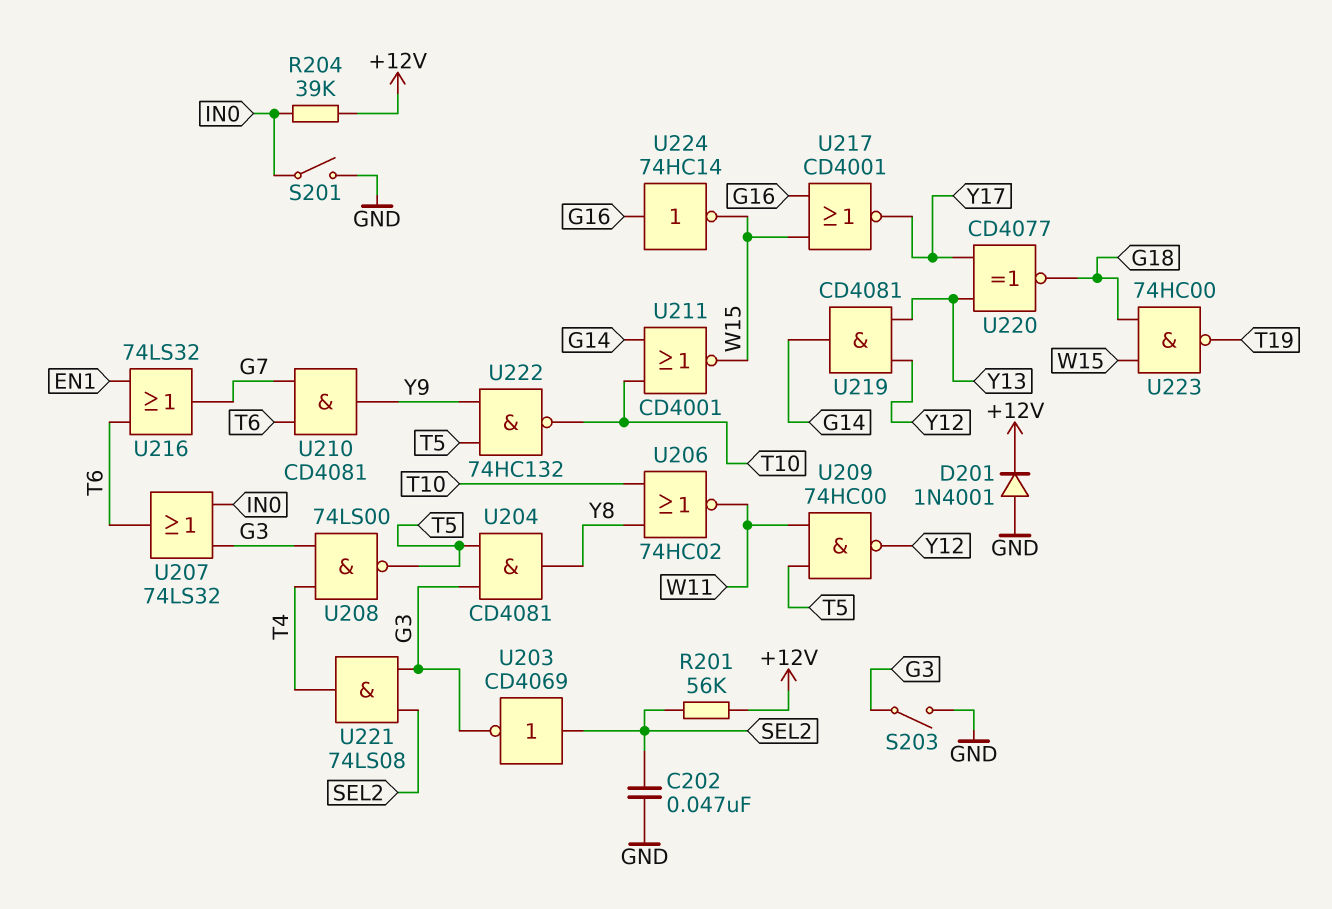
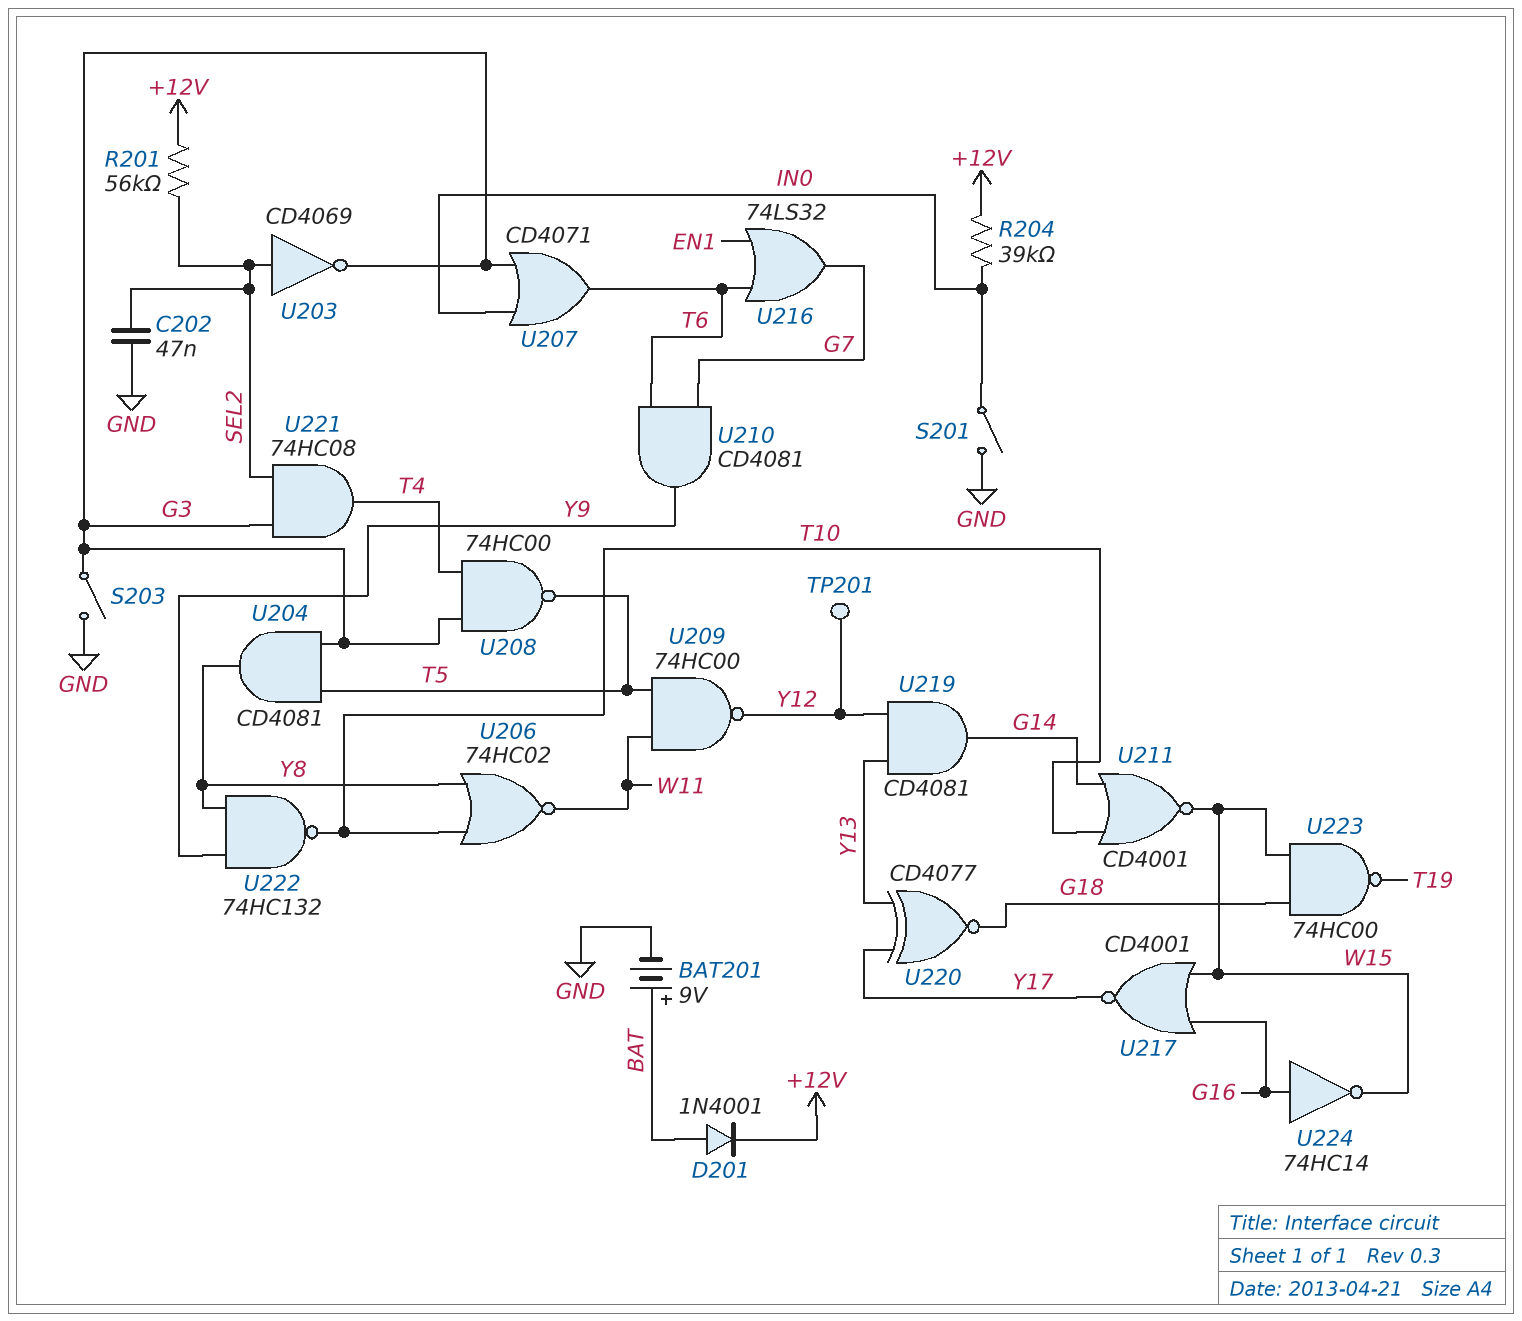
BAT201: none -> 9V (plus BAT, minus GND)
D201: diode 1N4001 (A GND, K +12V) -> diode 1N4001 (A BAT, K +12V)
TP201: none -> test point (Y12)
U207: OR 74LS32 (in G3, in IN0, out T6) -> OR CD4071 (in G3, in IN0, out T6)
U208: NAND 74LS00 (in G3, in T4, out T5) -> NAND 74HC00 (in G3, in T4, out T5)
U221: AND 74LS08 (in G3, in SEL2, out T4) -> AND 74HC08 (in G3, in SEL2, out T4)
U222: NAND 74HC132 (in T5, in Y9, out T10) -> NAND 74HC132 (in Y8, in Y9, out T10)

